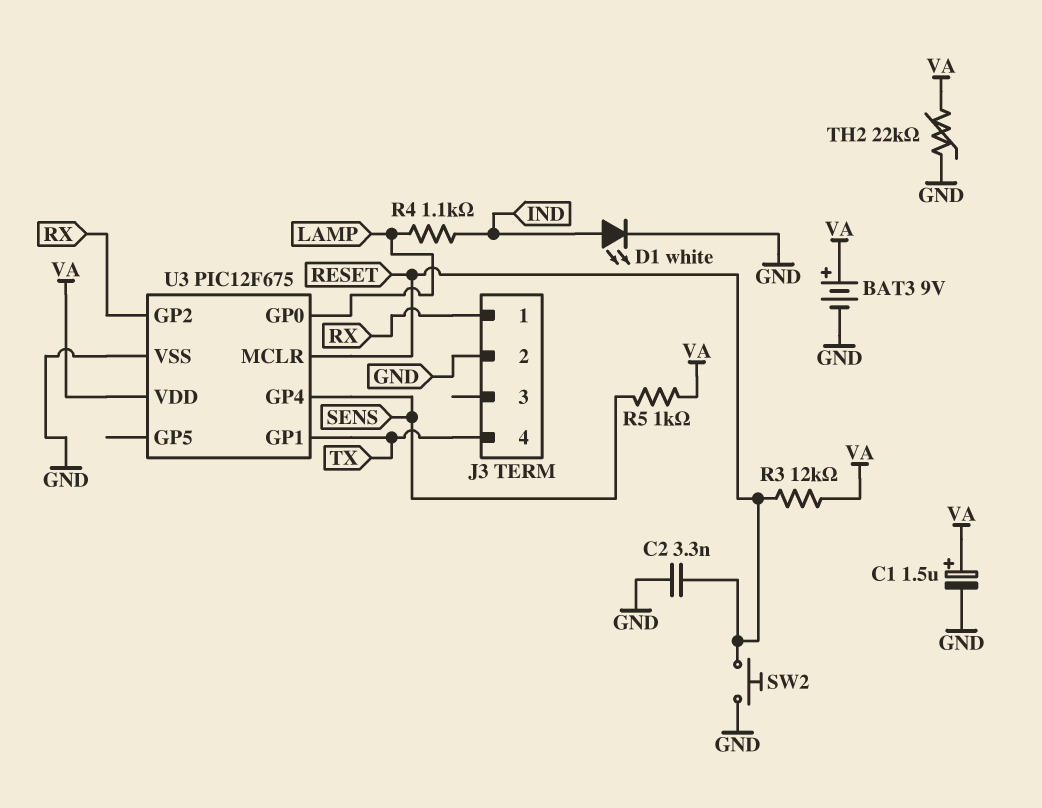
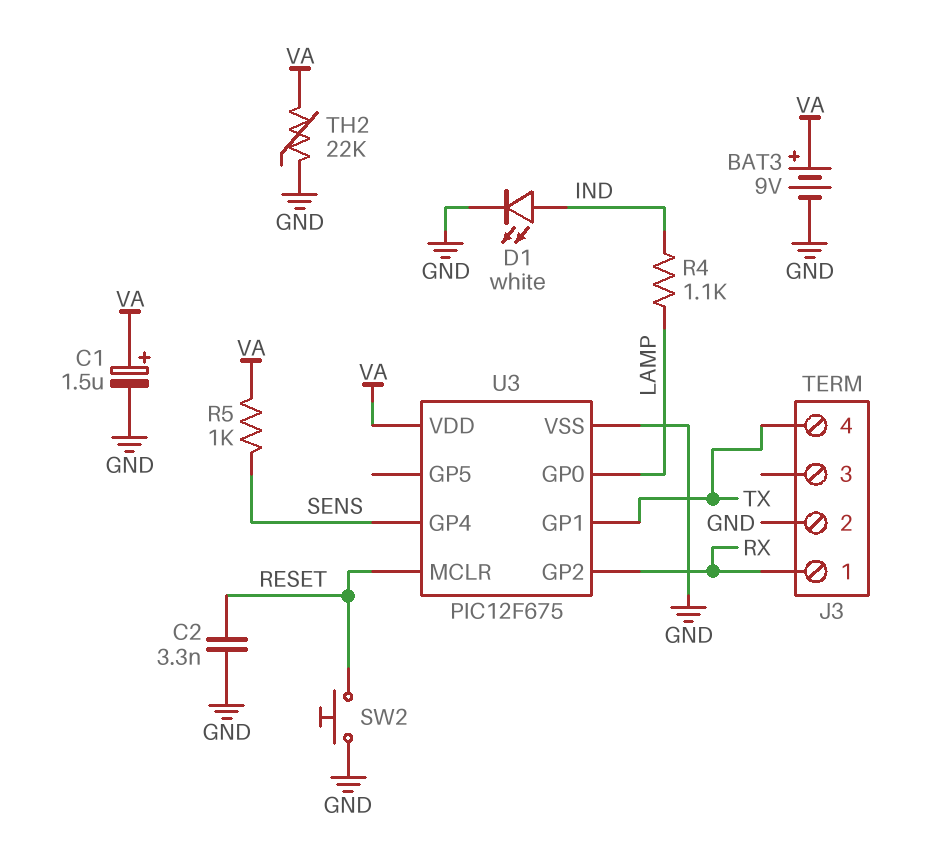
R3: 12k (RESET, VA) -> none

